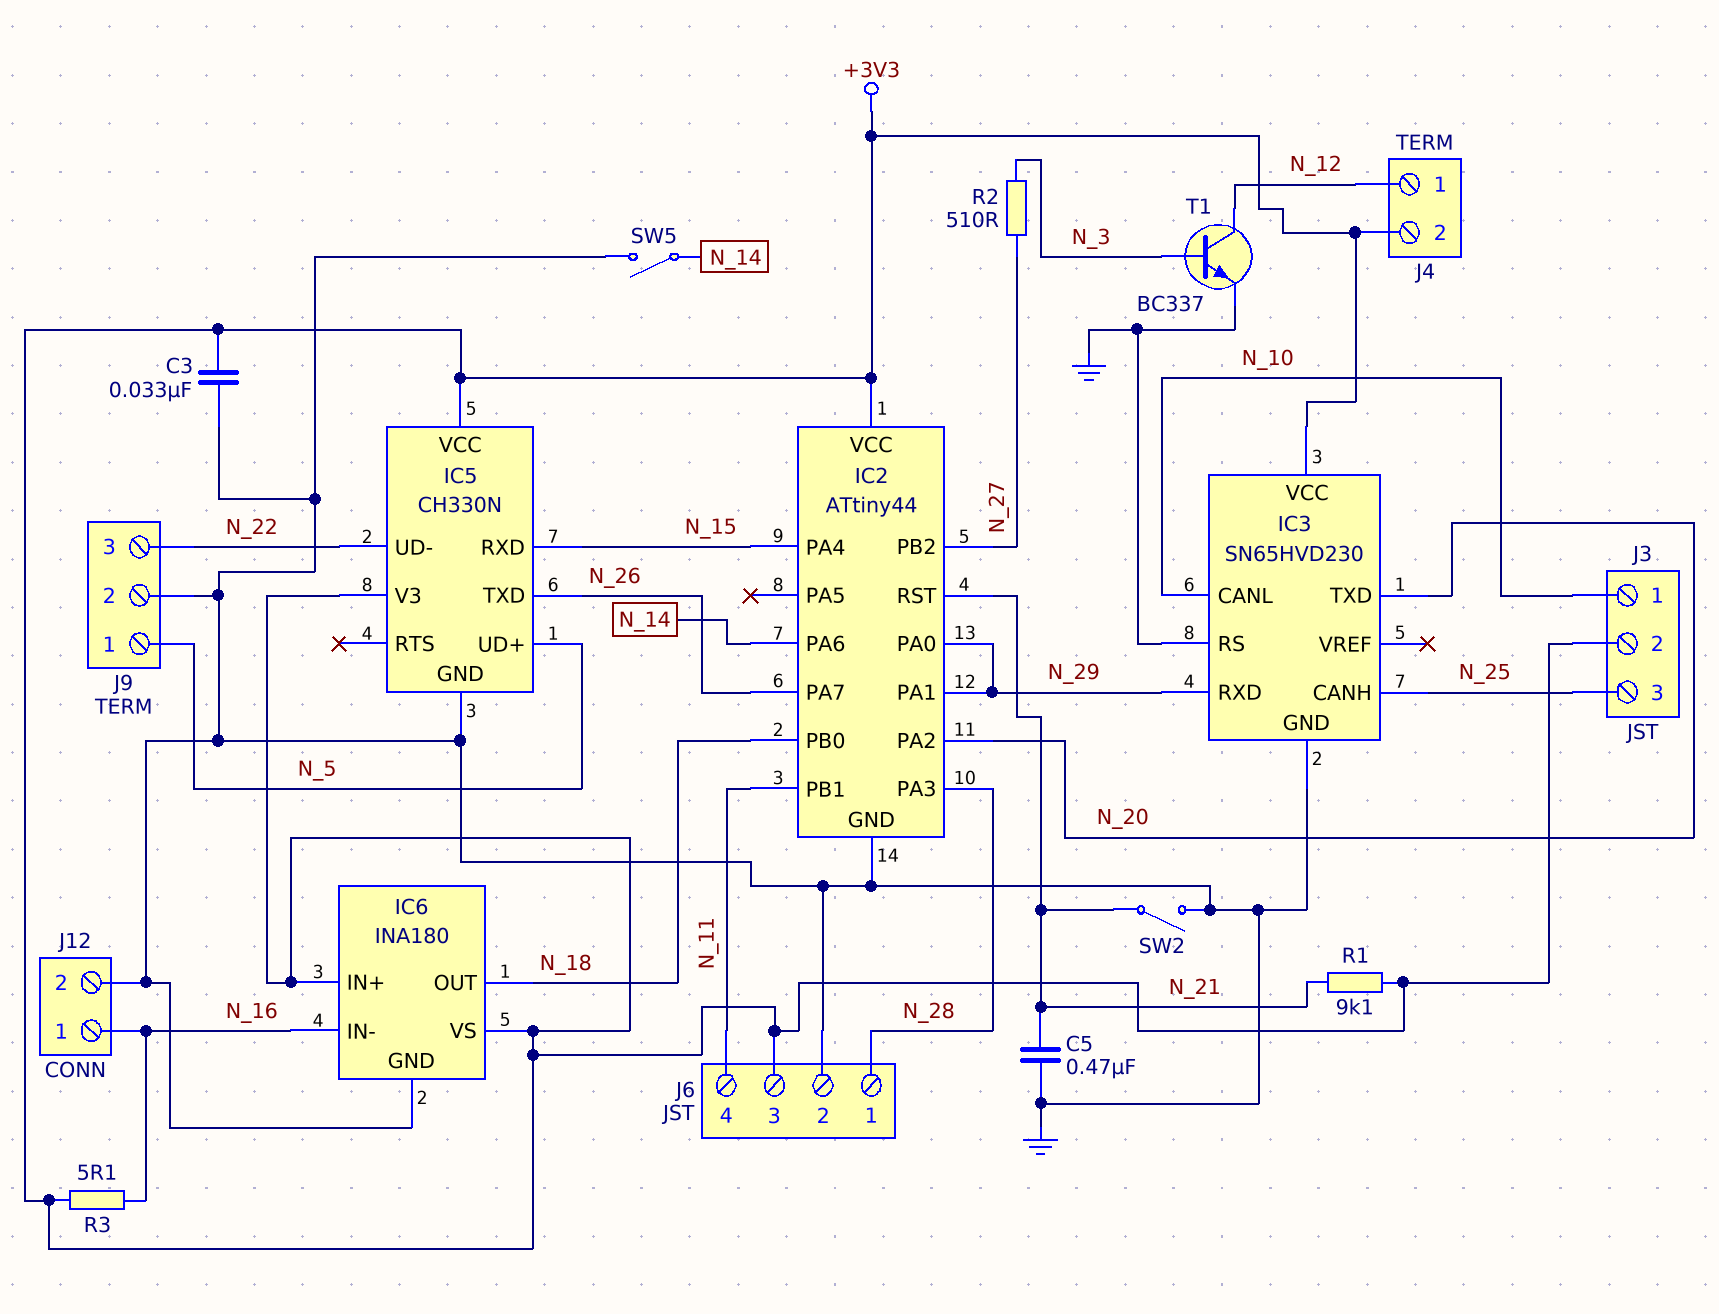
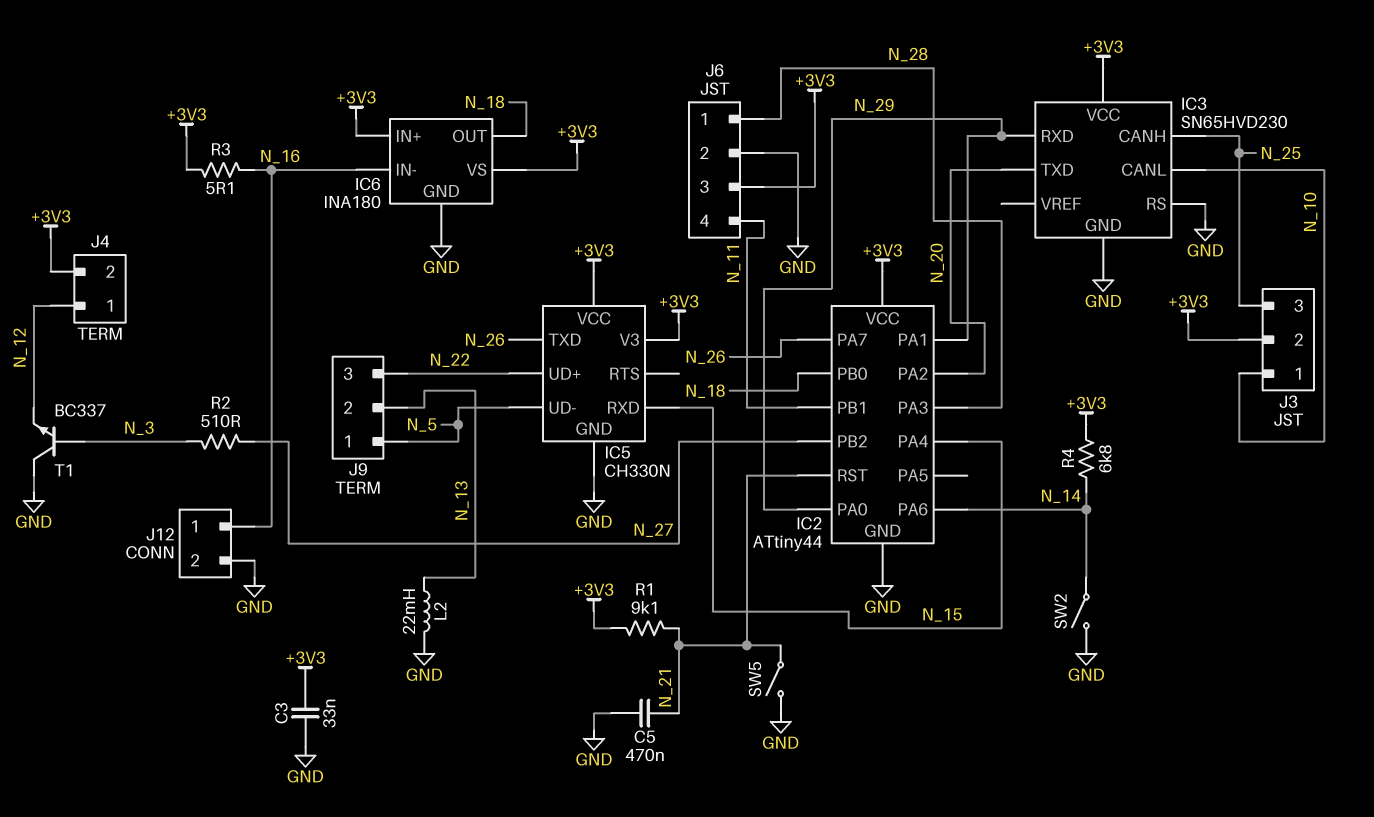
IC5 pin UD+: N_5 -> N_22
IC5 pin UD-: N_22 -> N_5
J9 pin 2: GND -> N_13
L2: none -> 22mH (GND, N_13)
R4: none -> 6.8k (+3V3, N_14)
SW2: switch (GND, N_21) -> switch (GND, N_14)
SW5: switch (GND, N_14) -> switch (GND, N_21)
T1: NPN BC337 (B N_3, C N_12, E GND) -> NPN BC337 (B N_3, C GND, E N_12)

